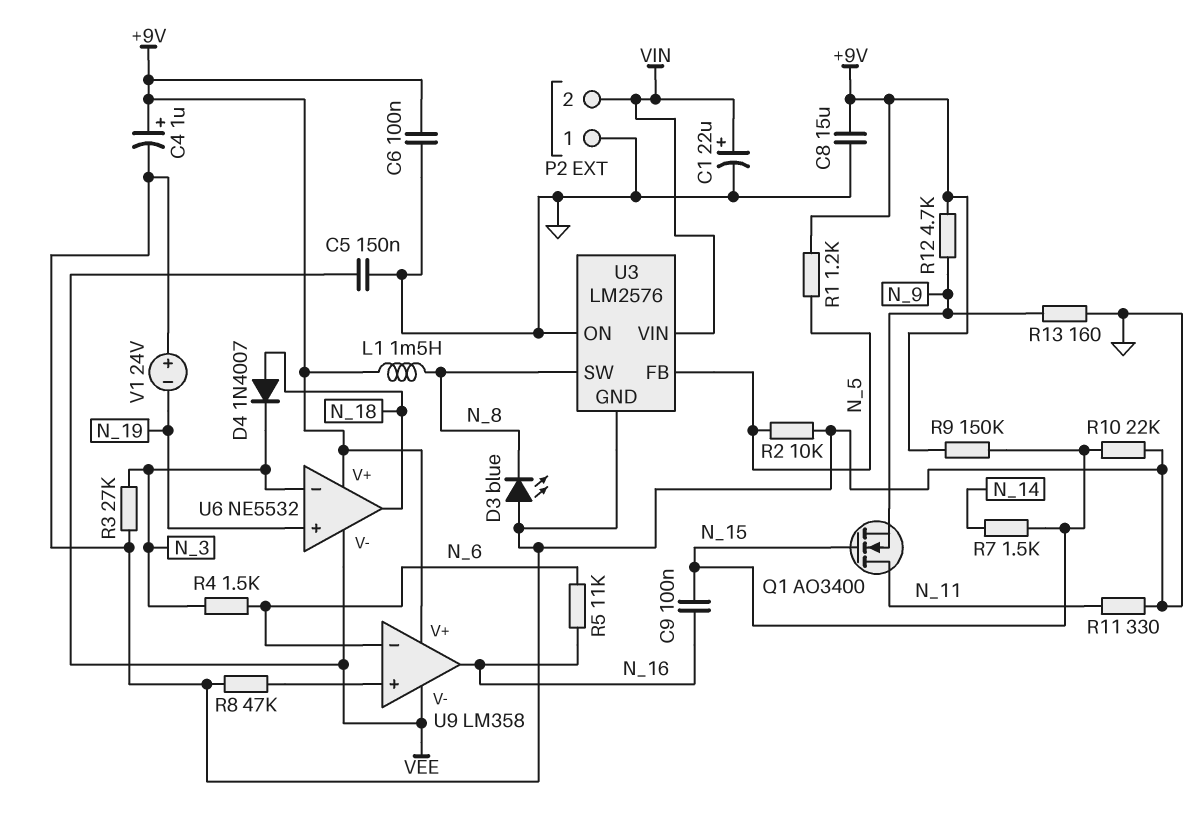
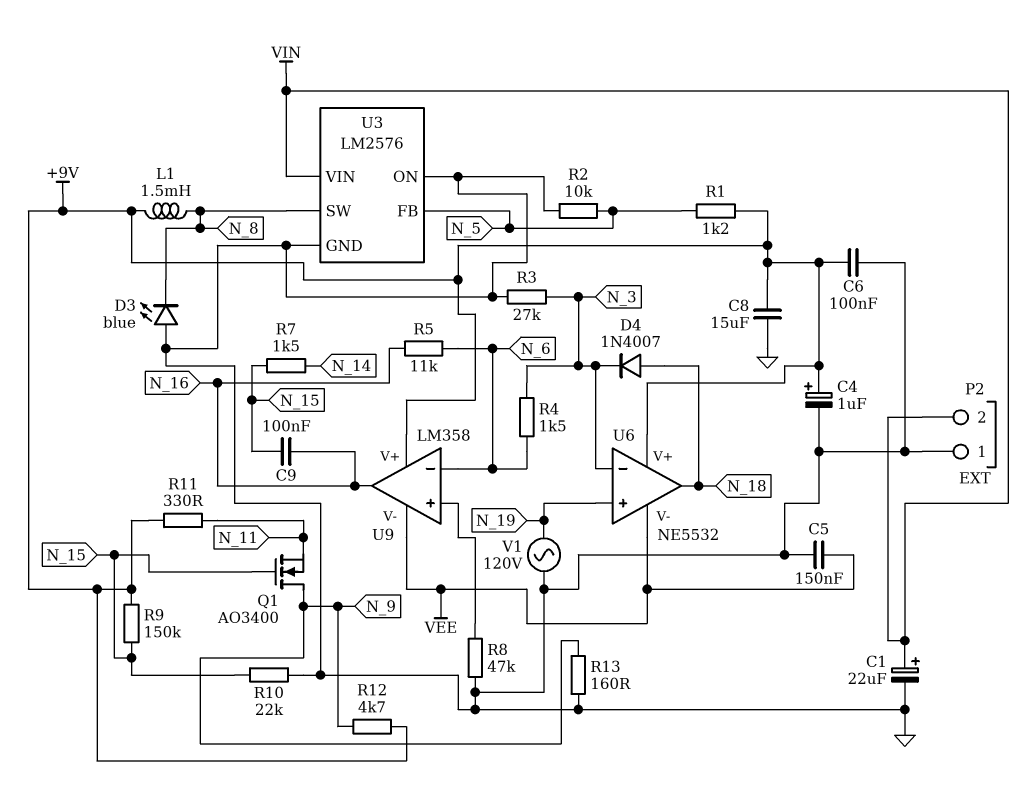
Q1: NMOS AO3400 (G N_15, D N_11, S N_9) -> NMOS AO3400 (G N_15, D N_9, S N_11)
R11: 330 (GND, N_11) -> 330 (+9V, N_11)
V1: 24V (plus GND, minus N_19) -> AC 120V (GND, N_19)

